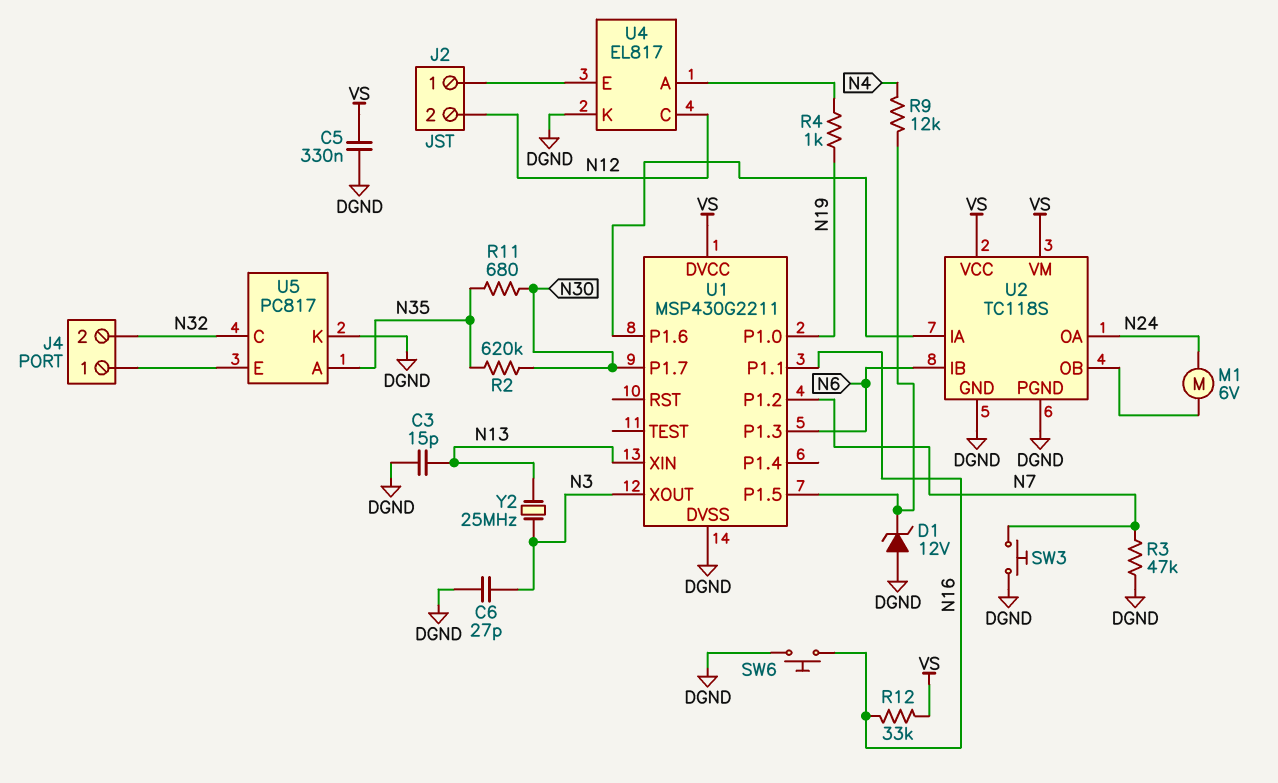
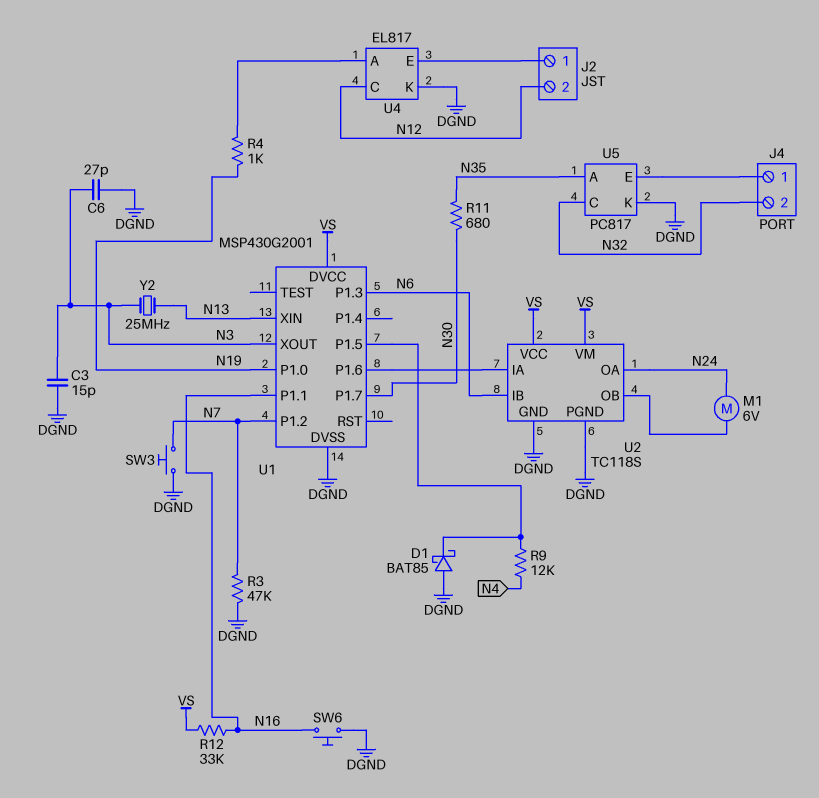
C3: 15pF (DGND, N13) -> 15pF (DGND, N3)
C5: 330nF (DGND, VS) -> none
D1: zener 12V (A DGND, K U1/P1.5) -> schottky BAT85 (A DGND, K U1/P1.5)
R2: 620k (N30, N35) -> none
U1: MSP430G2211 -> MSP430G2001

